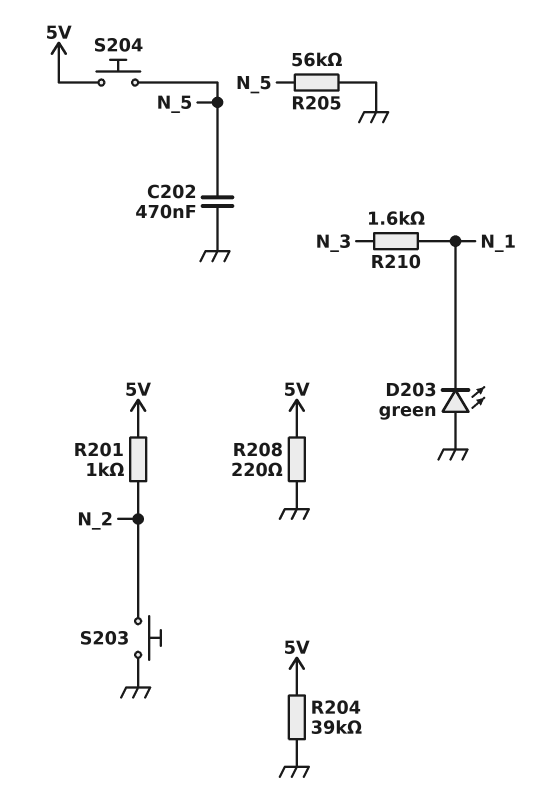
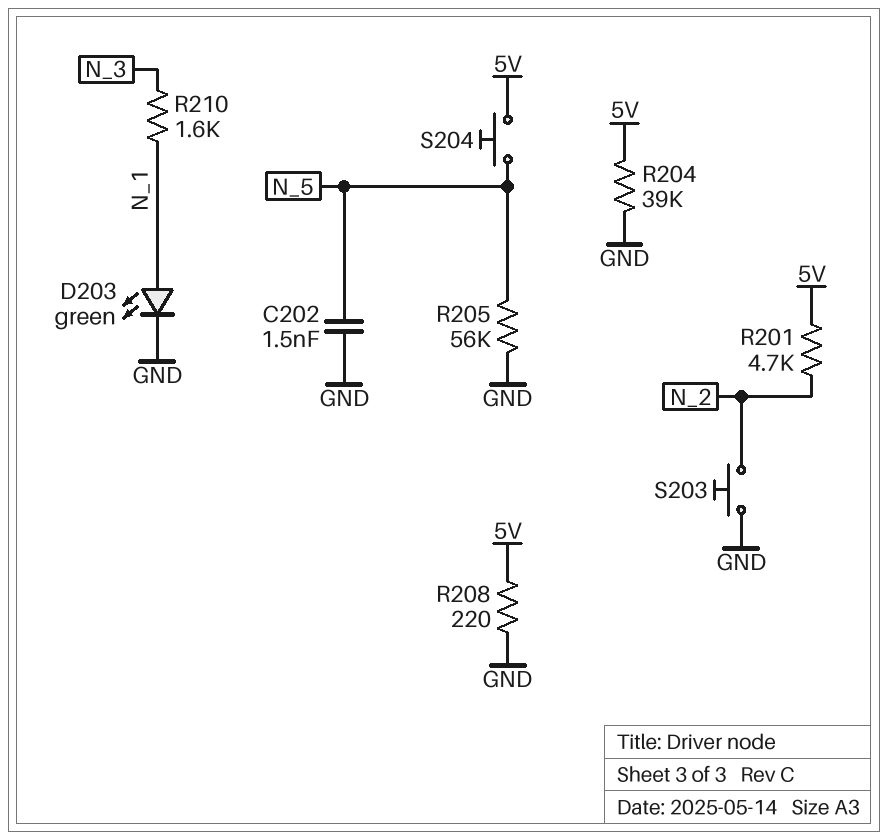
C202: 470nF (GND, N_5) -> 1.5nF (GND, N_5)
D203: LED green (A GND, K N_1) -> LED green (A N_1, K GND)
R201: 1k (5V, N_2) -> 4.7k (5V, N_2)

